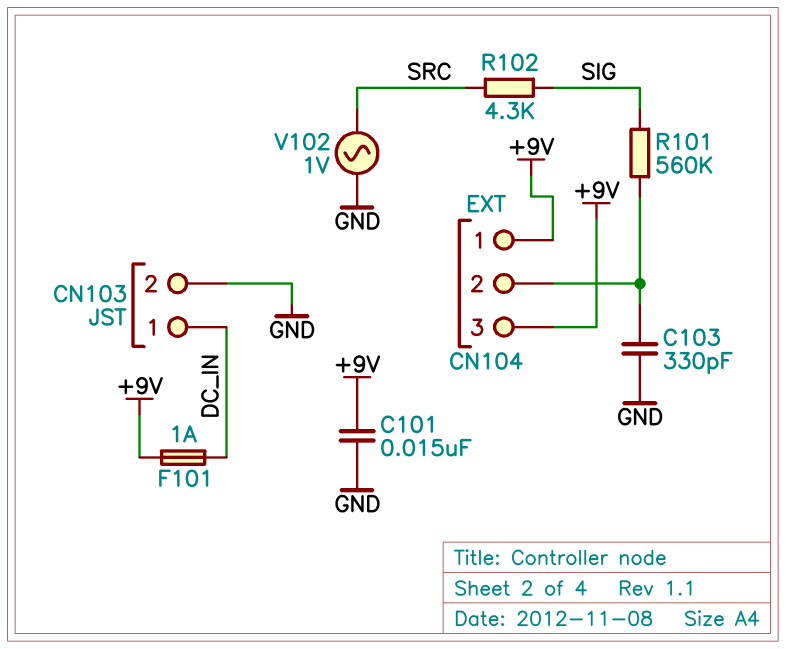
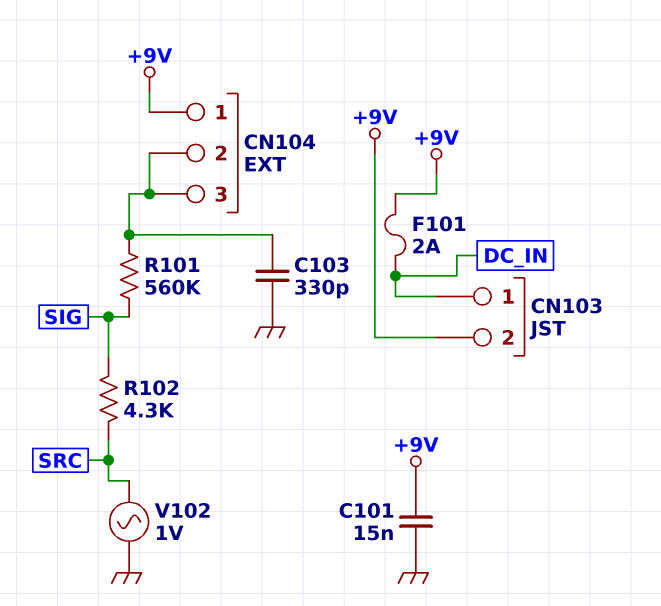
CN103 pin 2: GND -> +9V
CN104 pin 3: +9V -> CN104/2
F101: 1A (+9V, DC_IN) -> 2A (+9V, DC_IN)

